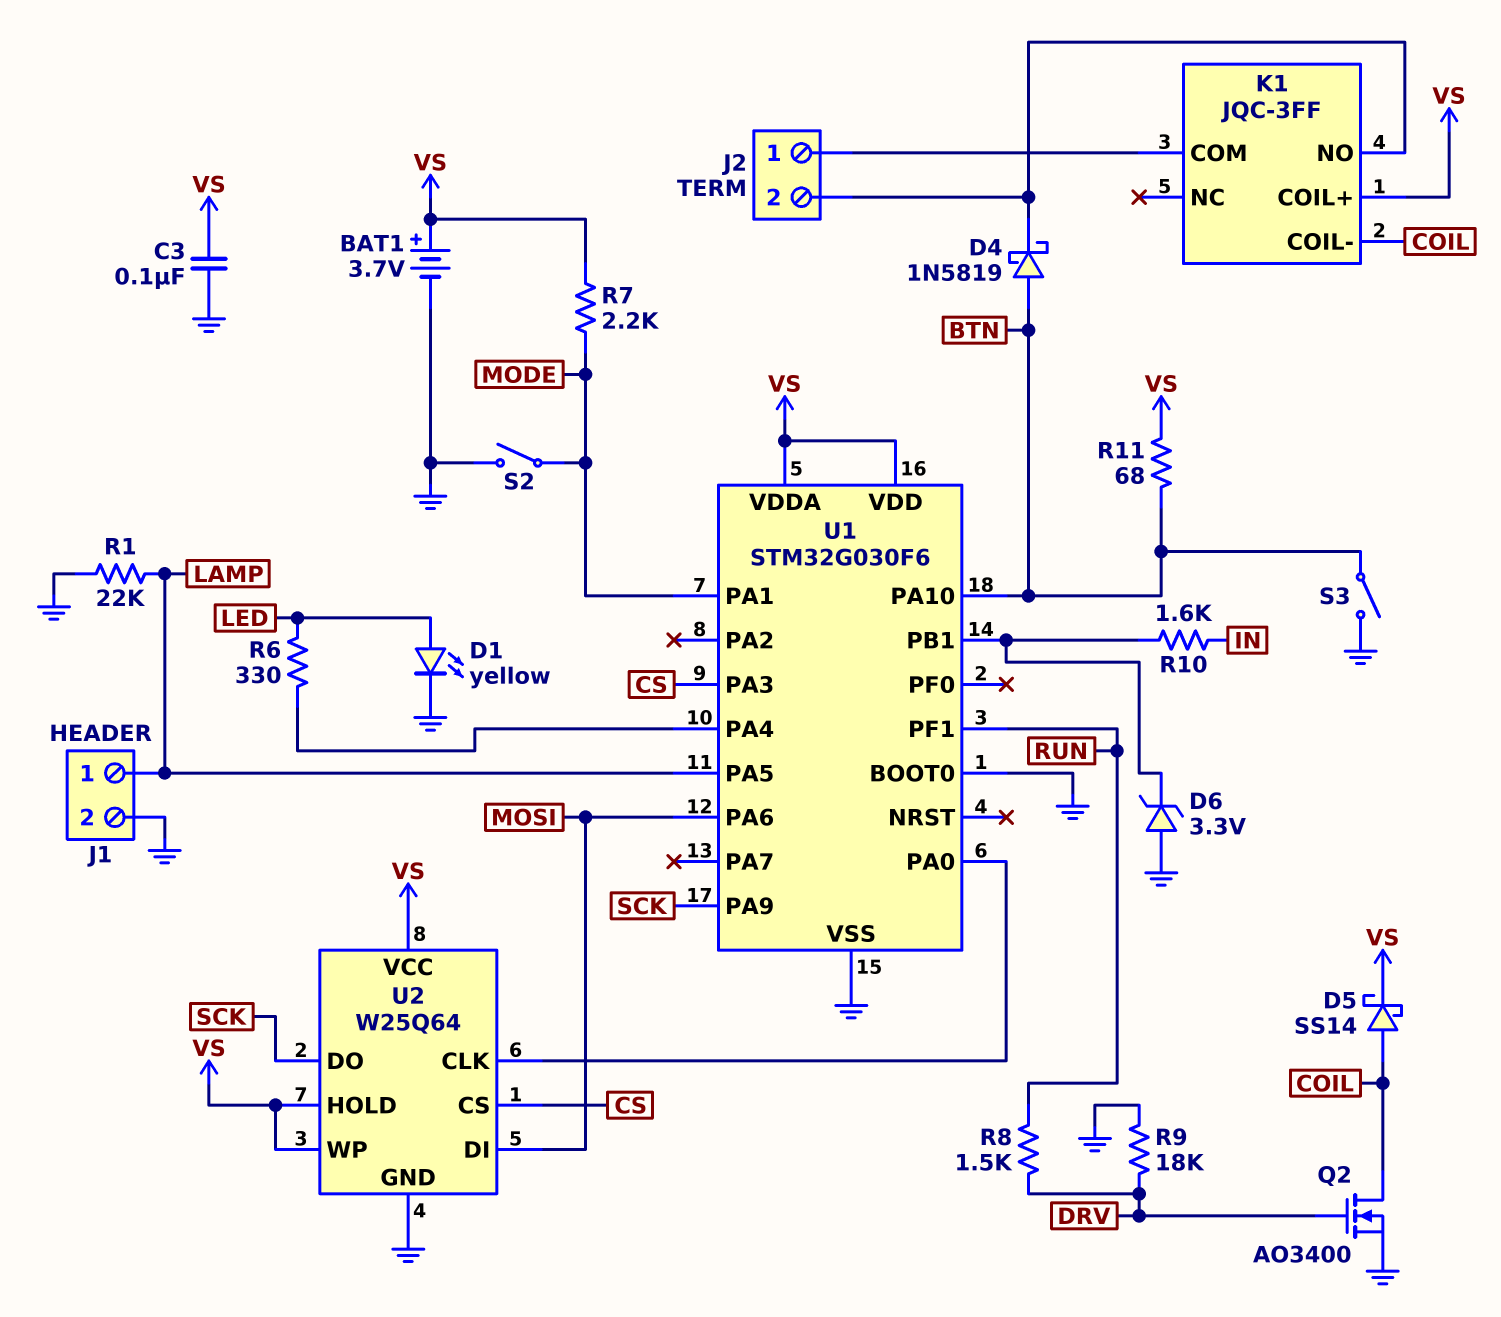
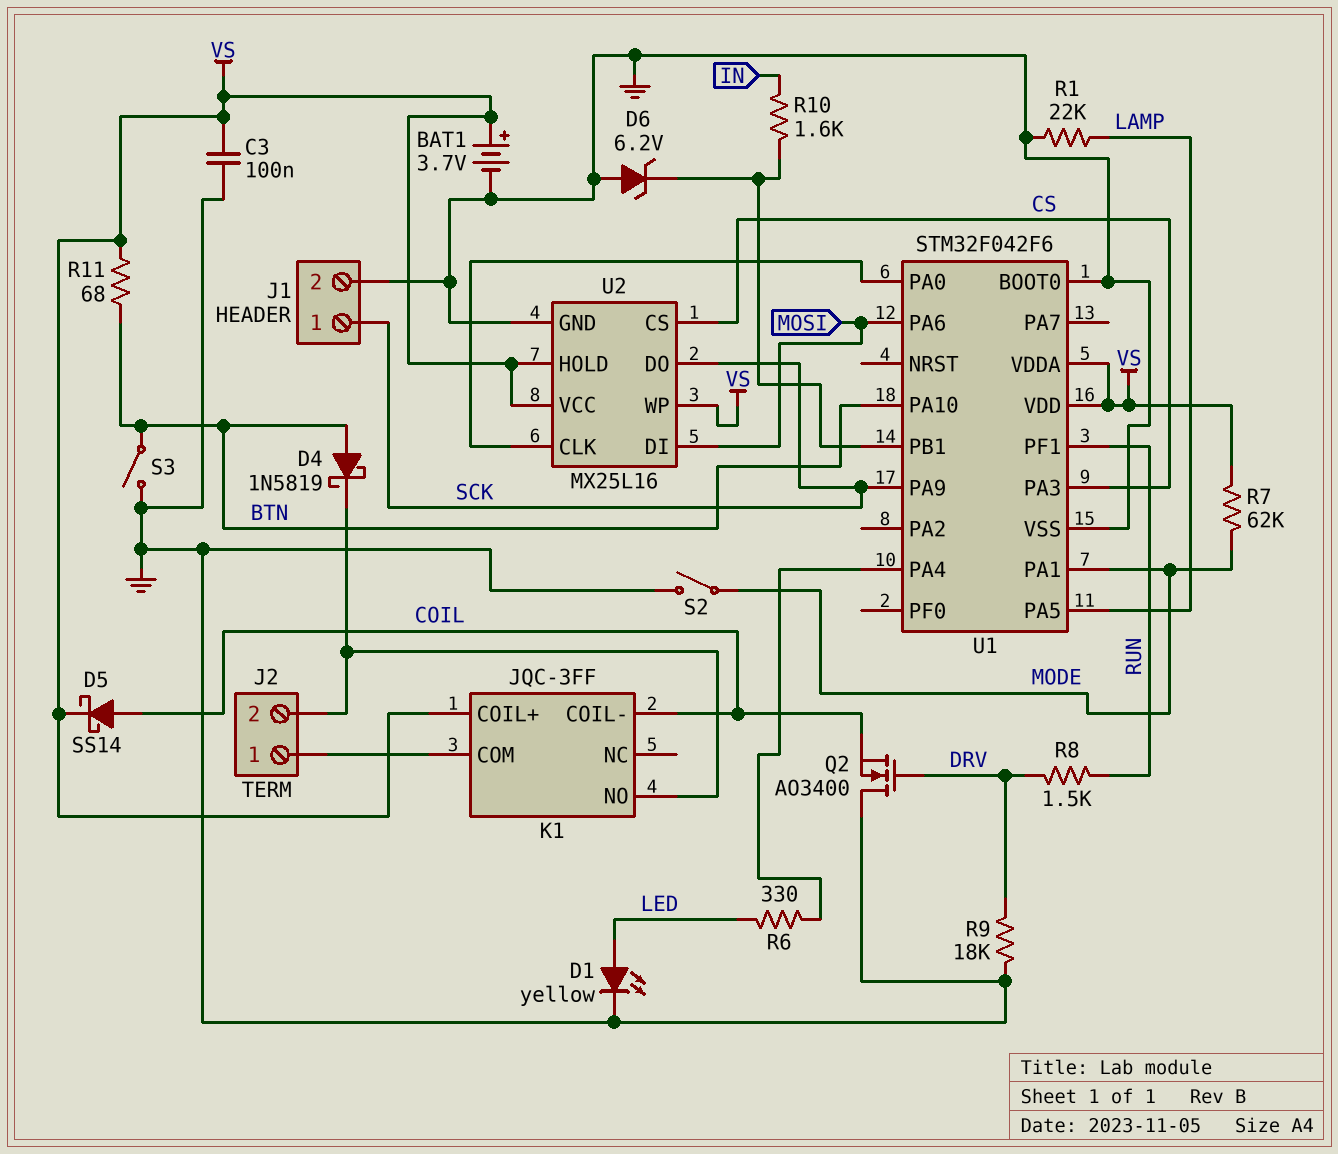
D6: zener 3.3V (A GND, K U1/PB1) -> zener 6.2V (A GND, K U1/PB1)
J1 pin 1: LAMP -> SCK
Q2: NMOS AO3400 (G DRV, D COIL, S GND) -> NMOS AO3400 (G DRV, D GND, S COIL)
R7: 2.2k (MODE, VS) -> 62k (MODE, VS)
U1: STM32G030F6 -> STM32F042F6
U2: W25Q64 -> MX25L16

